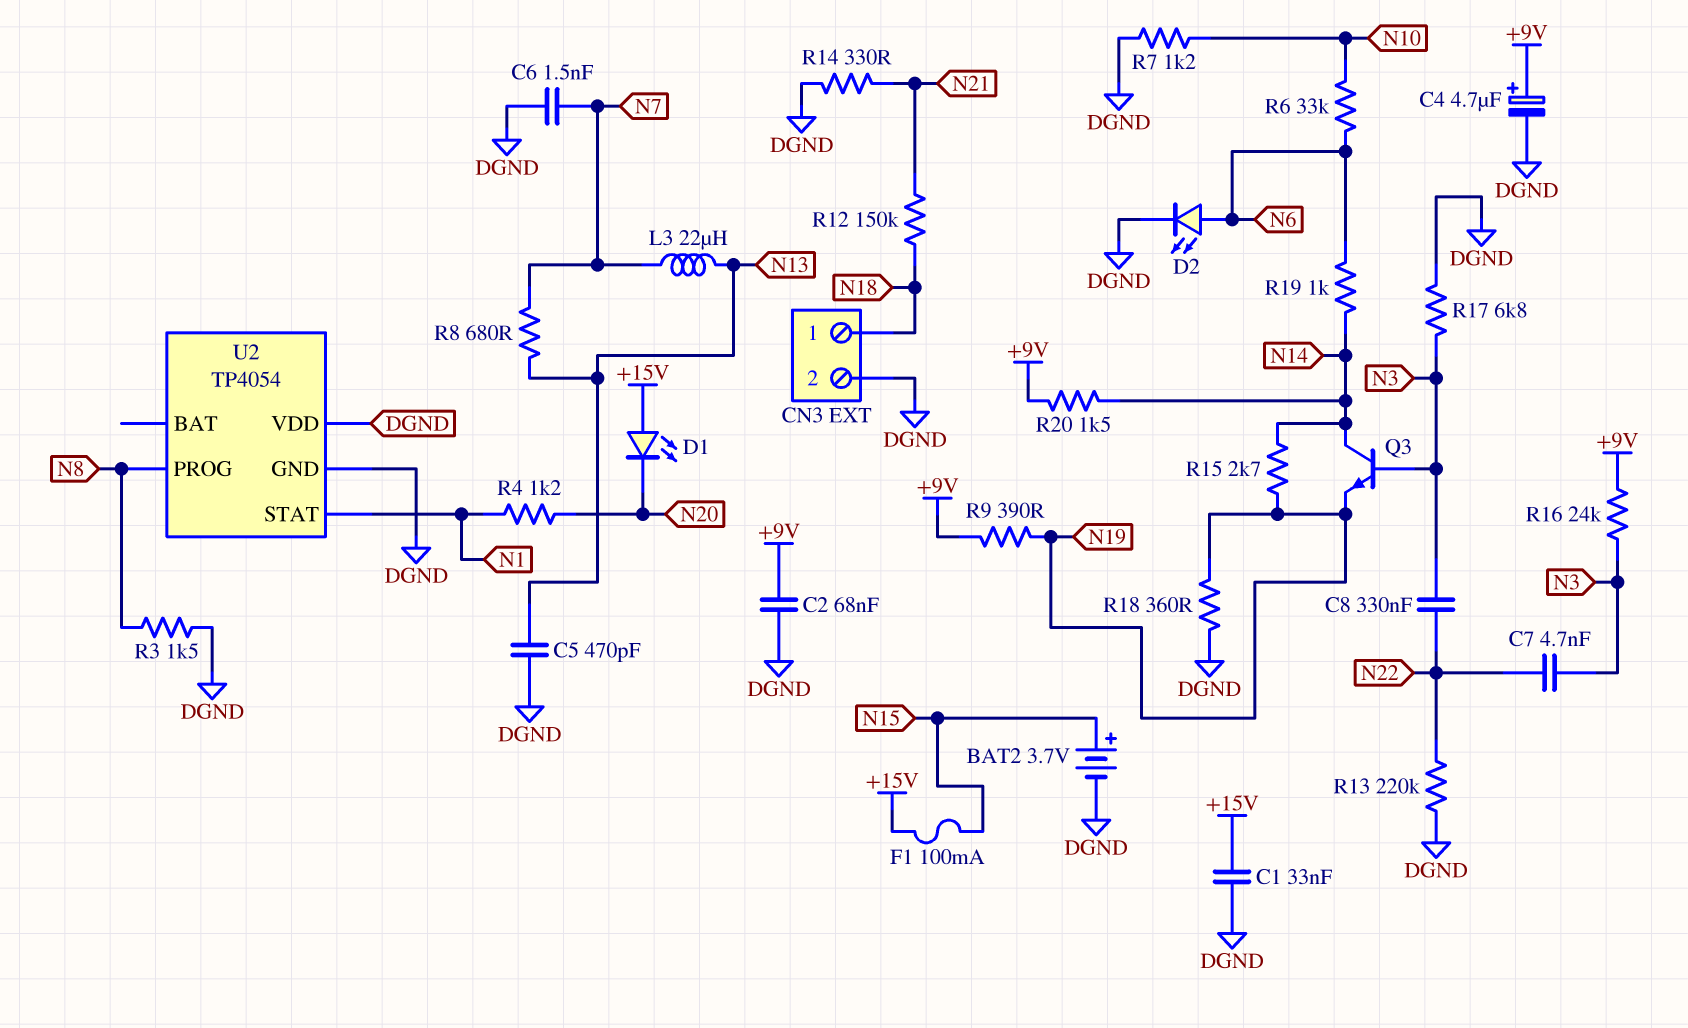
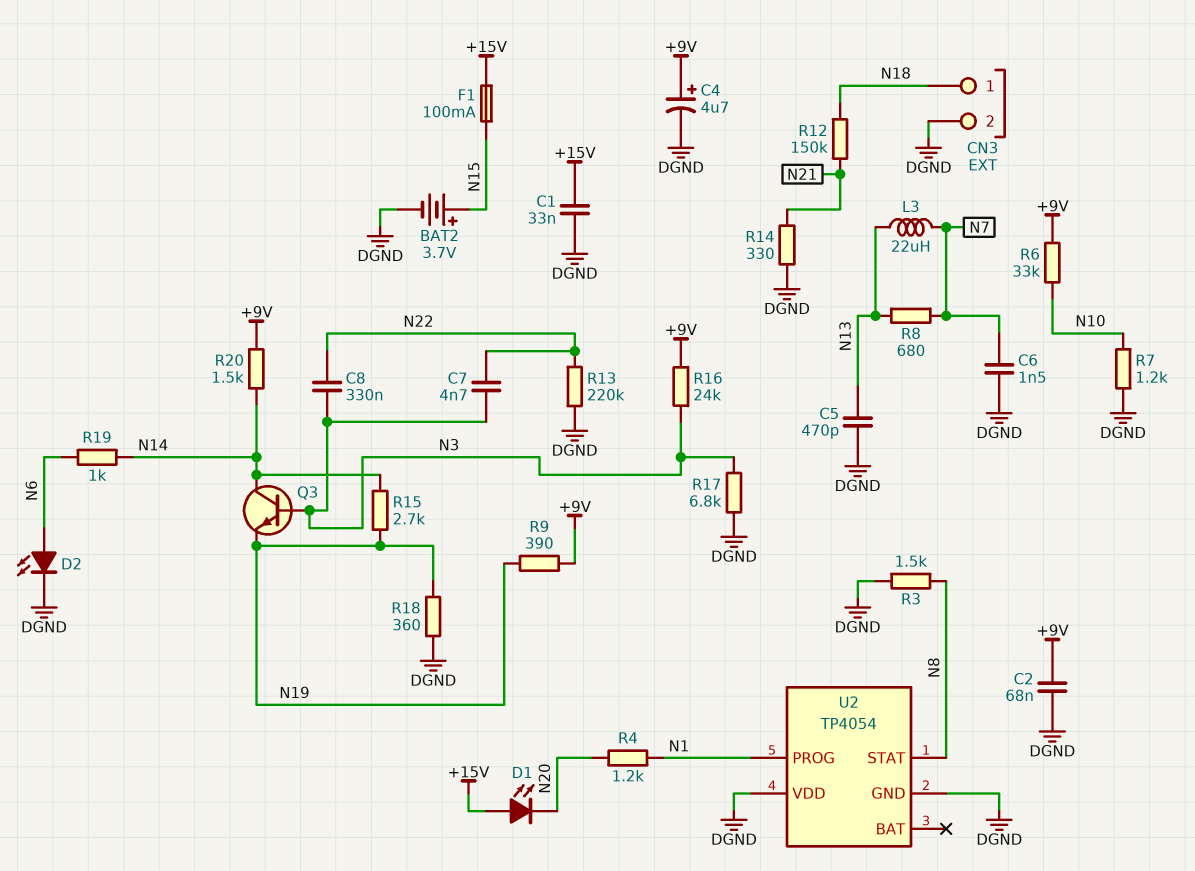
R6: 33k (N6, N10) -> 33k (+9V, N10)
U2 pin PROG: N8 -> N1
U2 pin STAT: N1 -> N8

